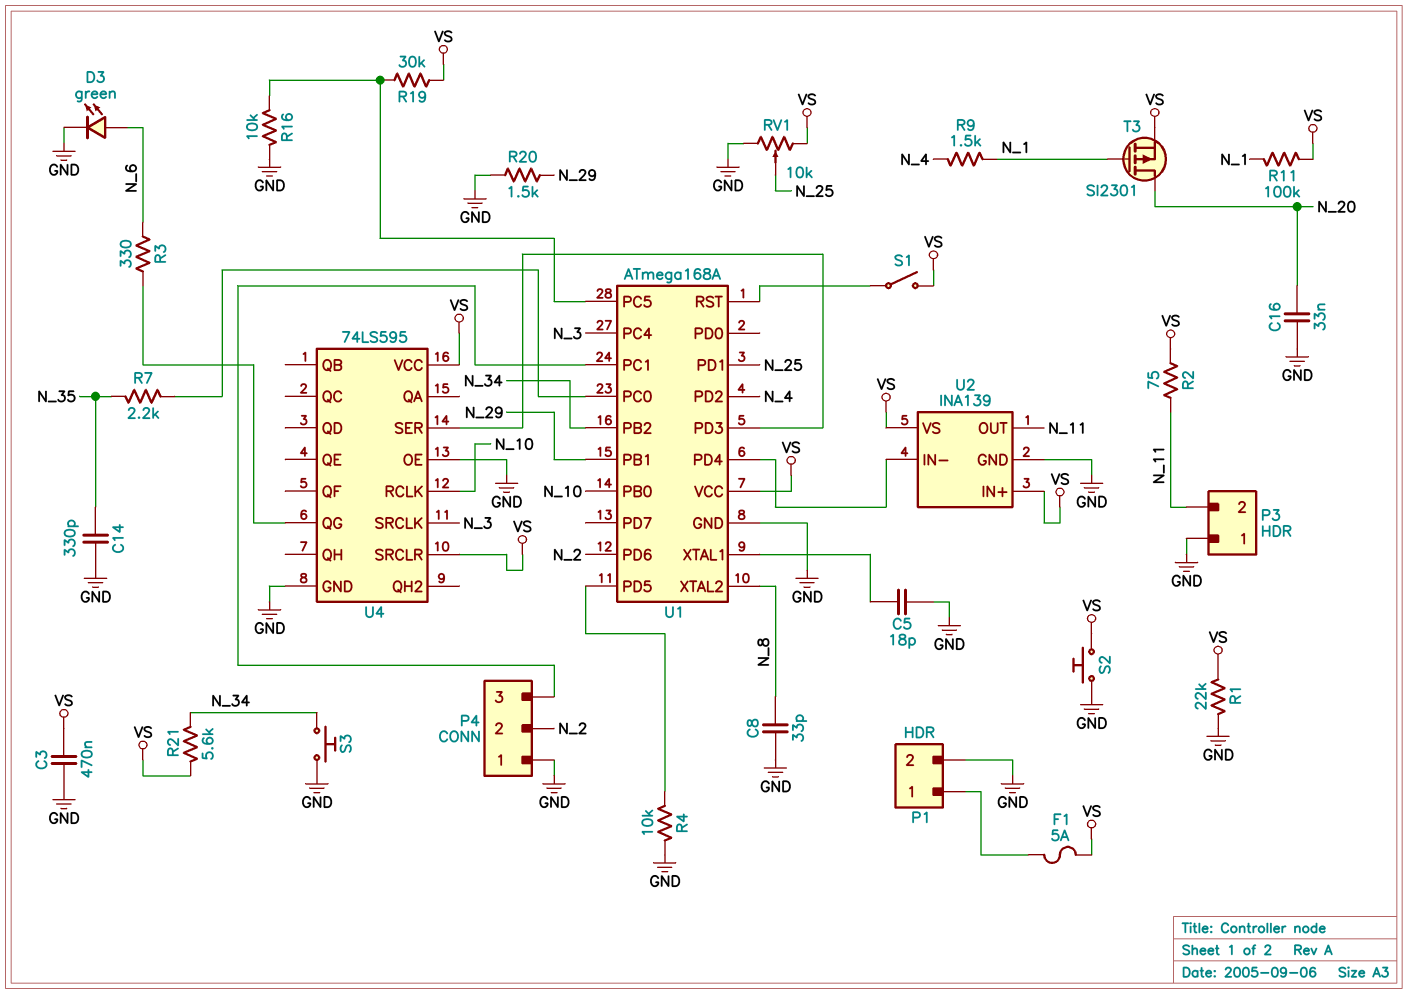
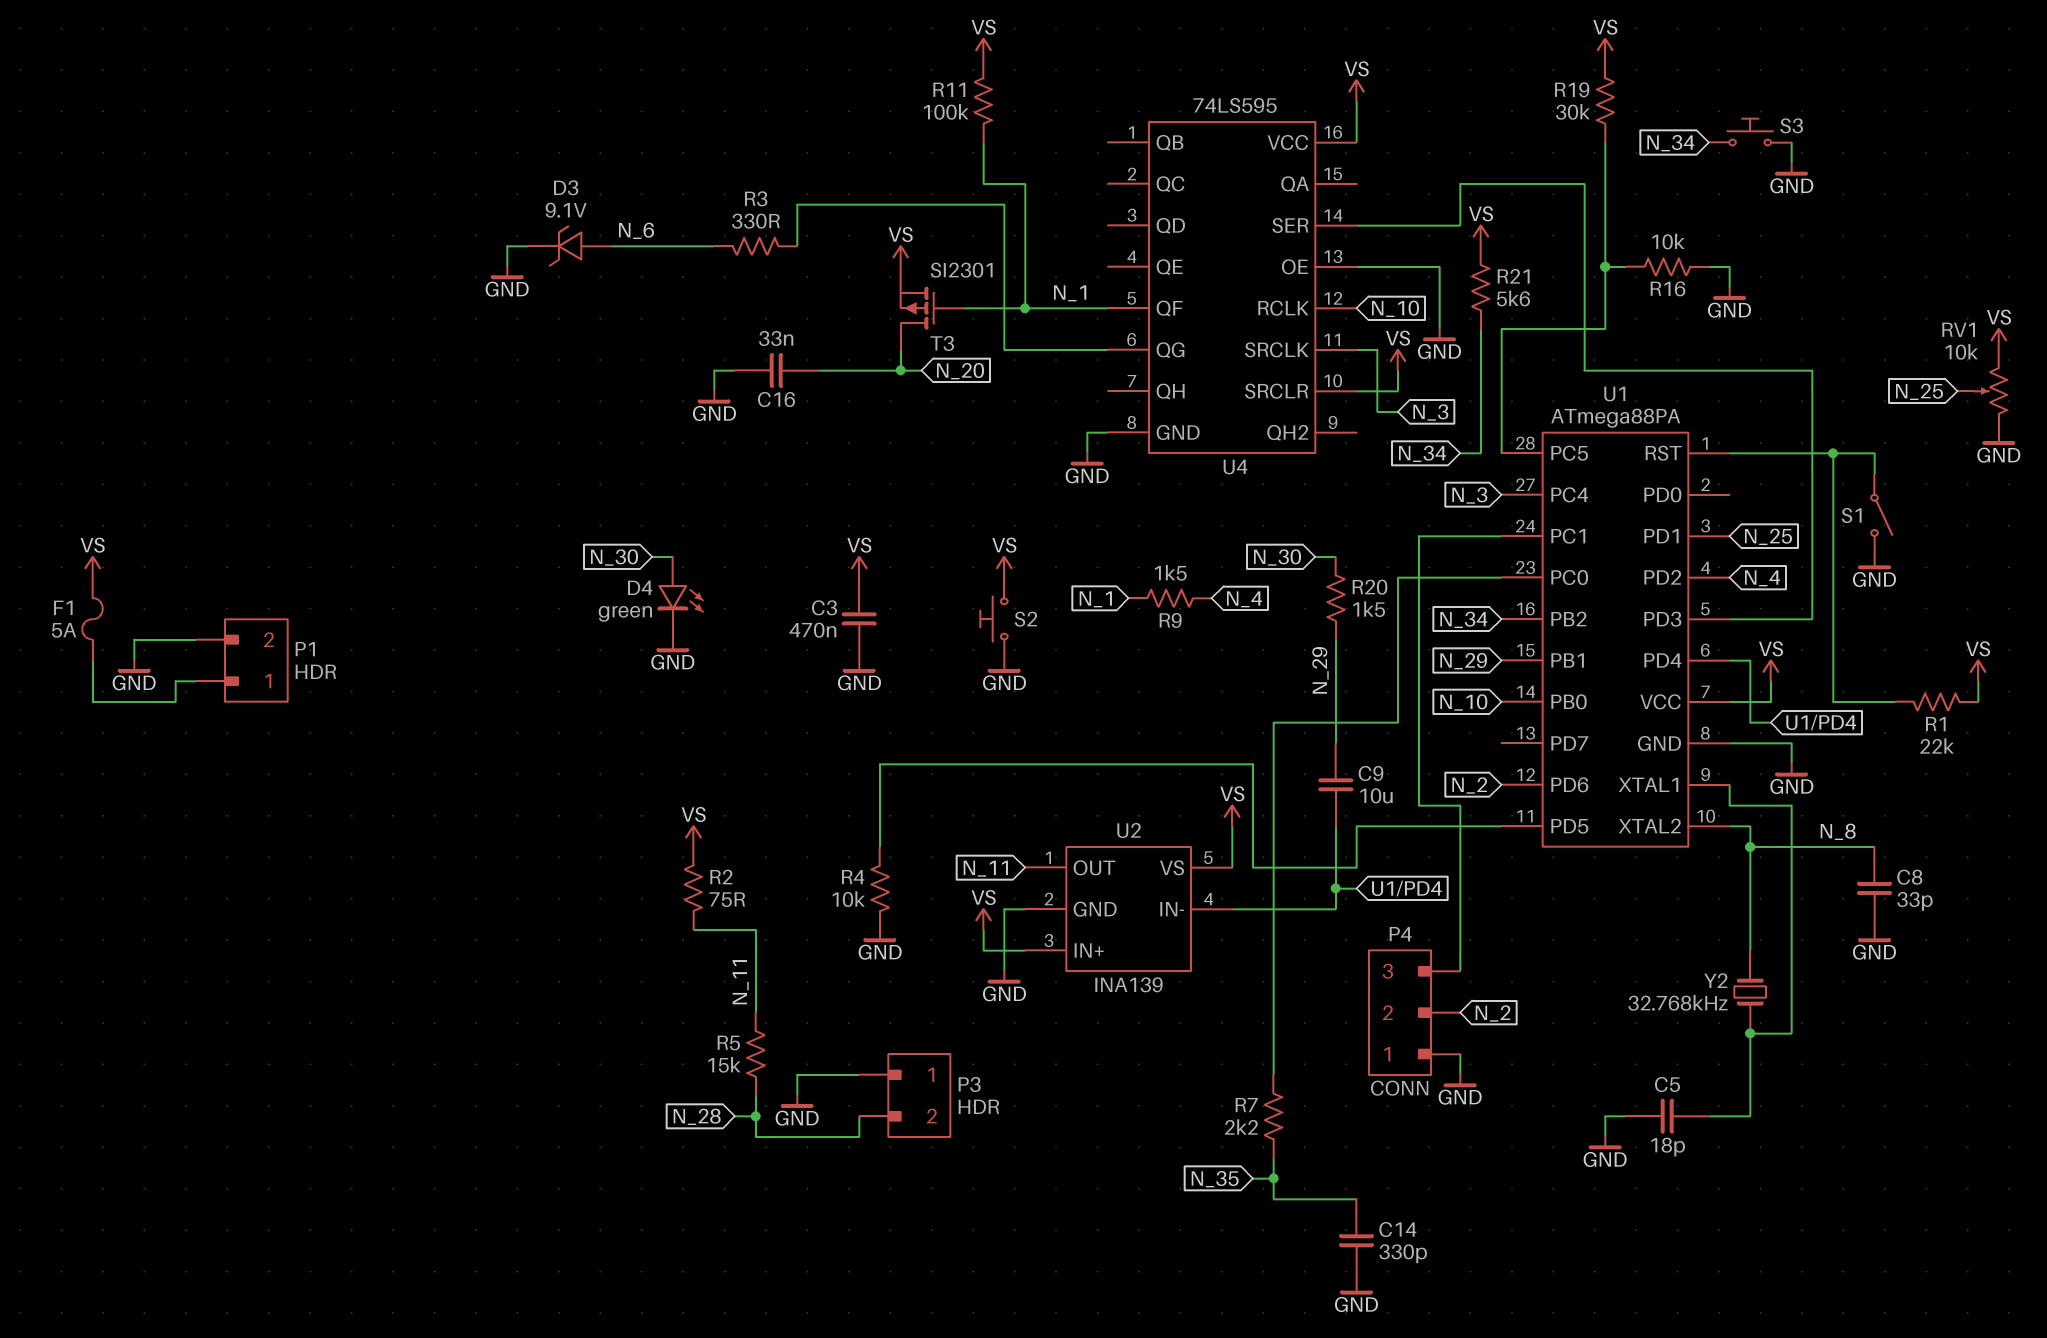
C9: none -> 10uF (N_29, U1/PD4)
D3: LED green (A N_6, K GND) -> zener 9.1V (A N_6, K GND)
D4: none -> LED green (A N_30, K GND)
P3 pin 2: N_11 -> N_28
R1: 22k (GND, VS) -> 22k (U1/RST, VS)
R5: none -> 15k (N_11, N_28)
R20: 1.5k (GND, N_29) -> 1.5k (N_29, N_30)
S1: switch (U1/RST, VS) -> switch (GND, U1/RST)
U1: ATmega168A -> ATmega88PA
U4 pin QF: none -> N_1
Y2: none -> 32.768kHz (N_8, U1/XTAL1)

